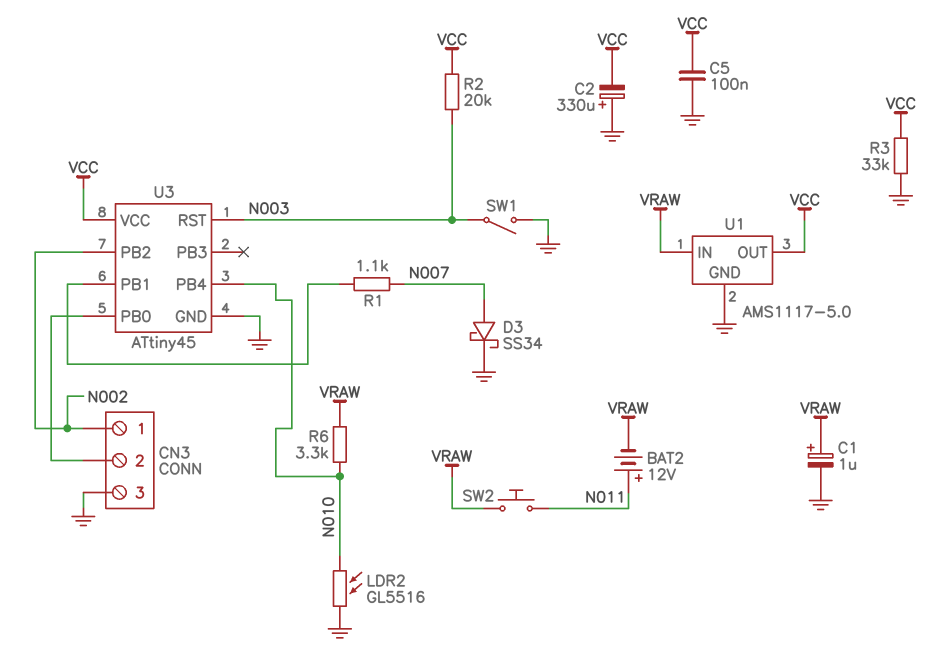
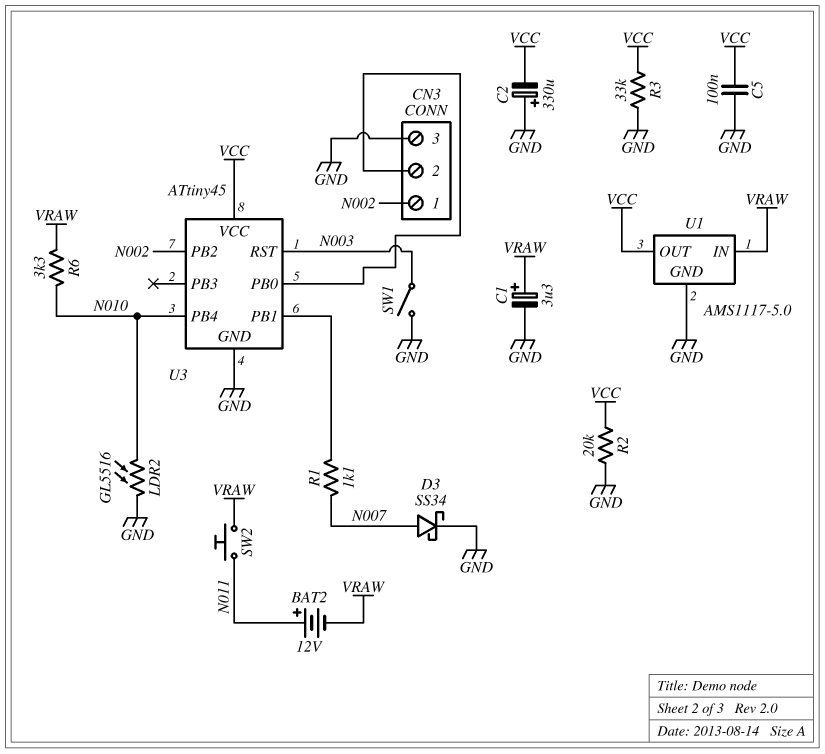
C1: 1uF (plus VRAW, minus GND) -> 3.3uF (plus VRAW, minus GND)
R2: 20k (N003, VCC) -> 20k (GND, VCC)

